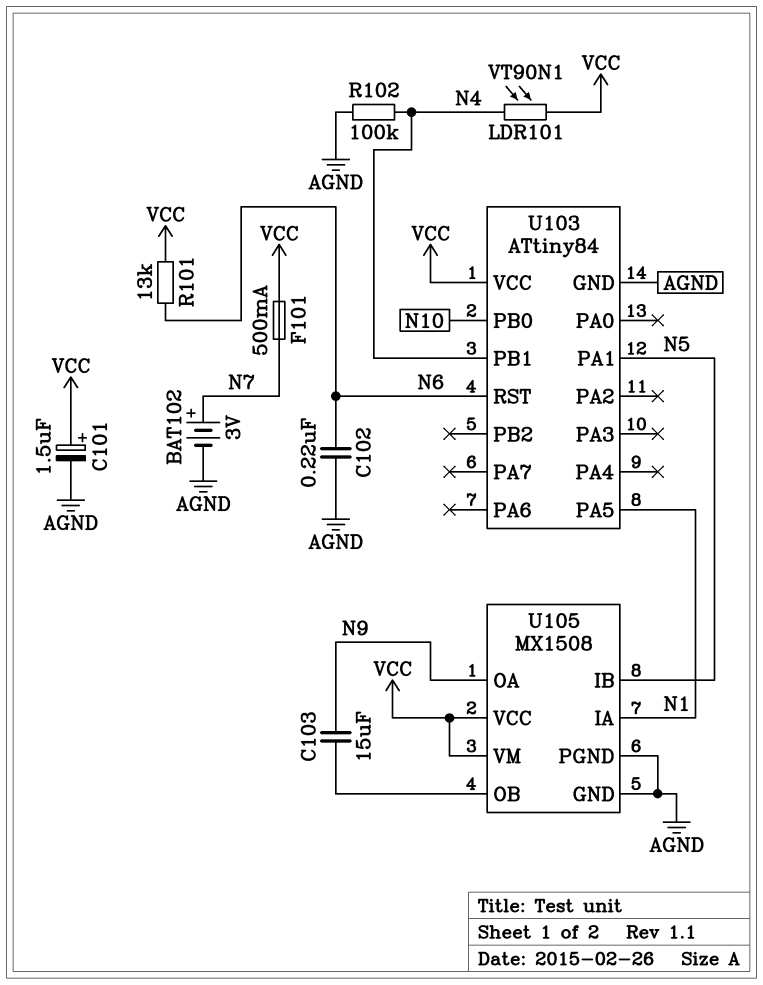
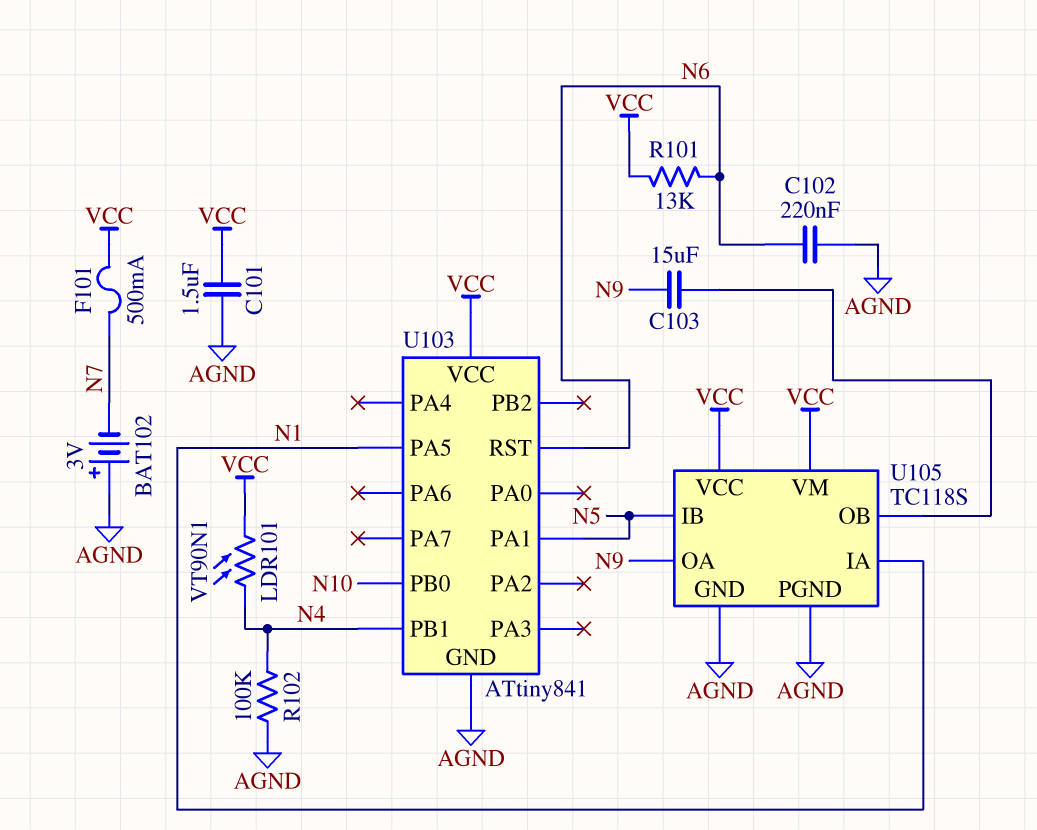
BAT102: 3V (plus N7, minus AGND) -> 3V (plus AGND, minus N7)
C101: 1.5uF (plus VCC, minus AGND) -> 1.5uF (AGND, VCC)
U103: ATtiny84 -> ATtiny841
U105: MX1508 -> TC118S

